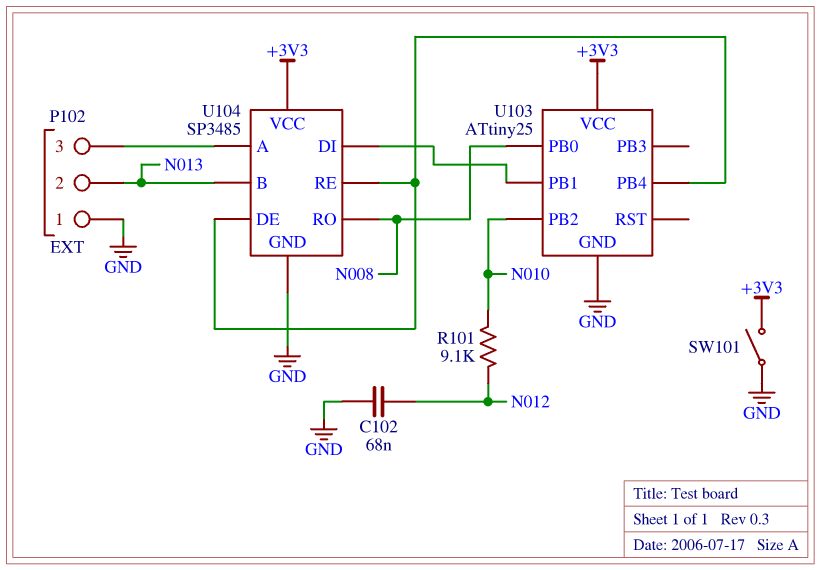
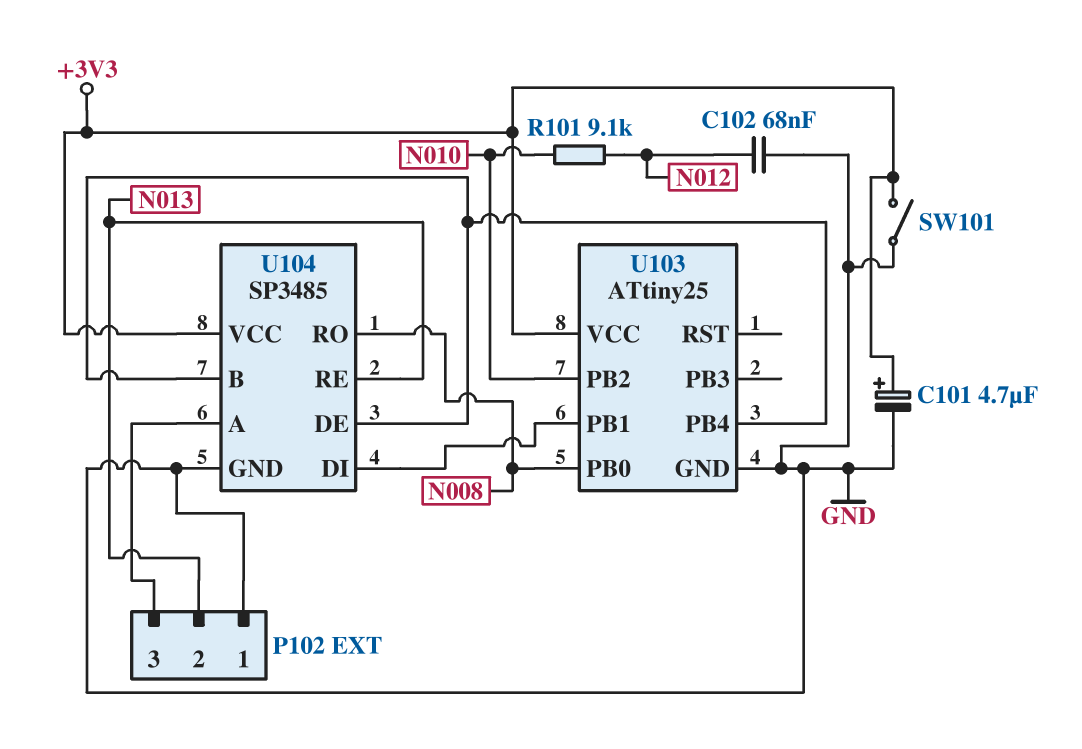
C101: none -> 4.7uF (plus +3V3, minus GND)
U104 pin B: N013 -> U103/PB4
U104 pin RE: U103/PB4 -> N013

